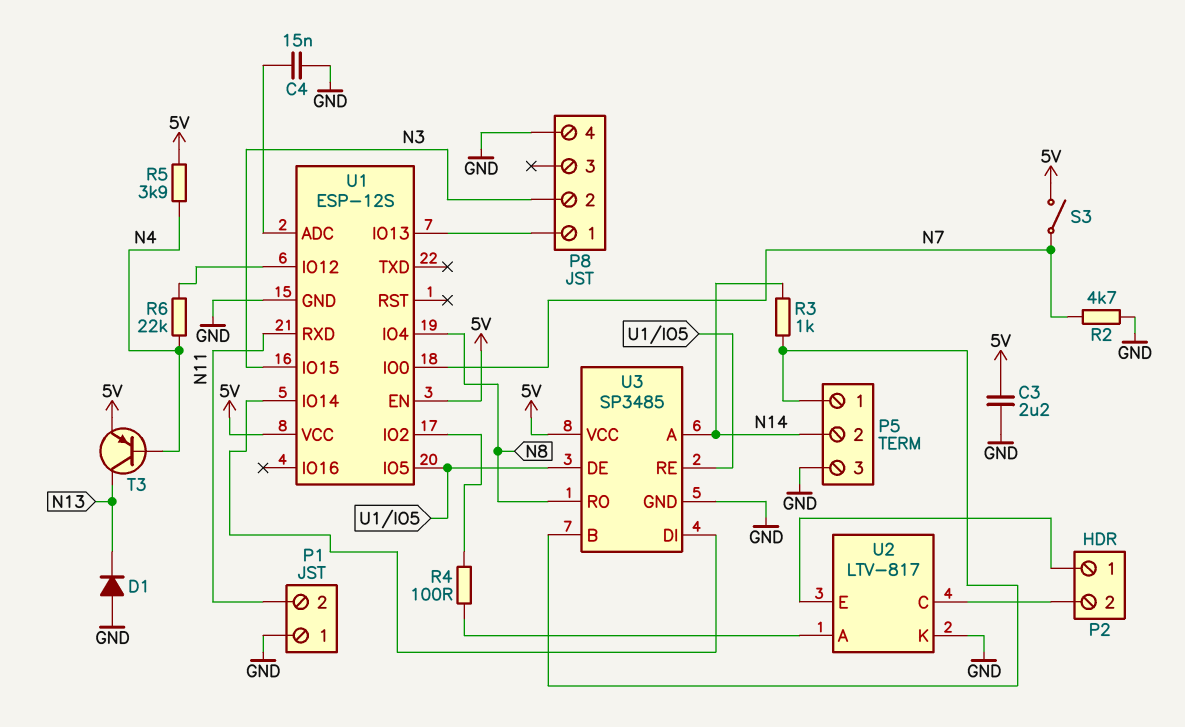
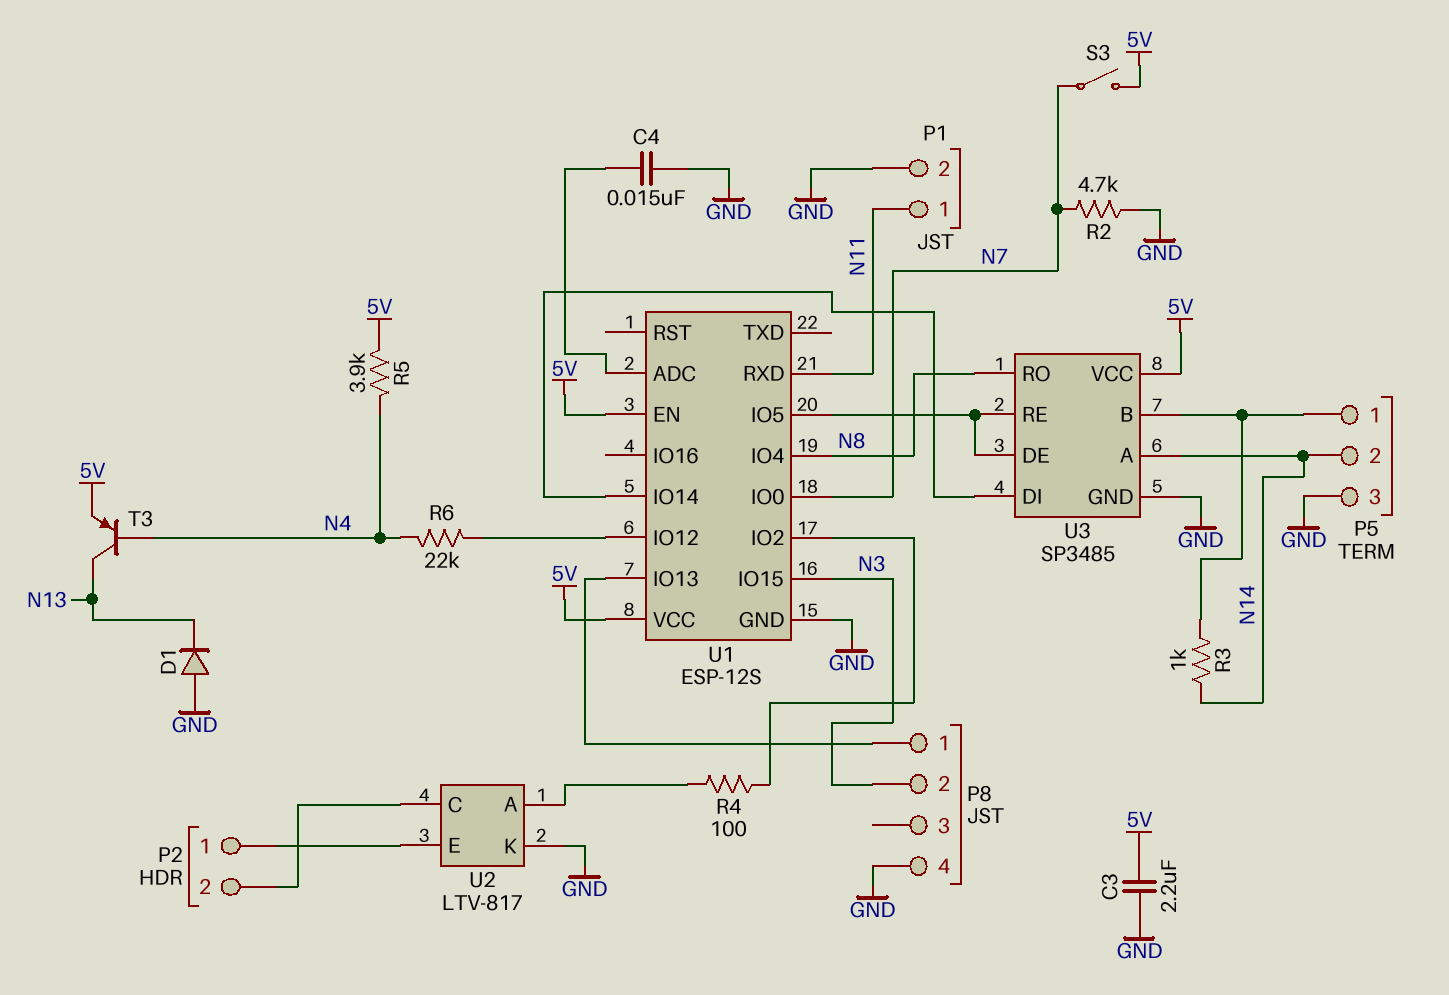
P1 pin 1: GND -> N11
P1 pin 2: N11 -> GND

